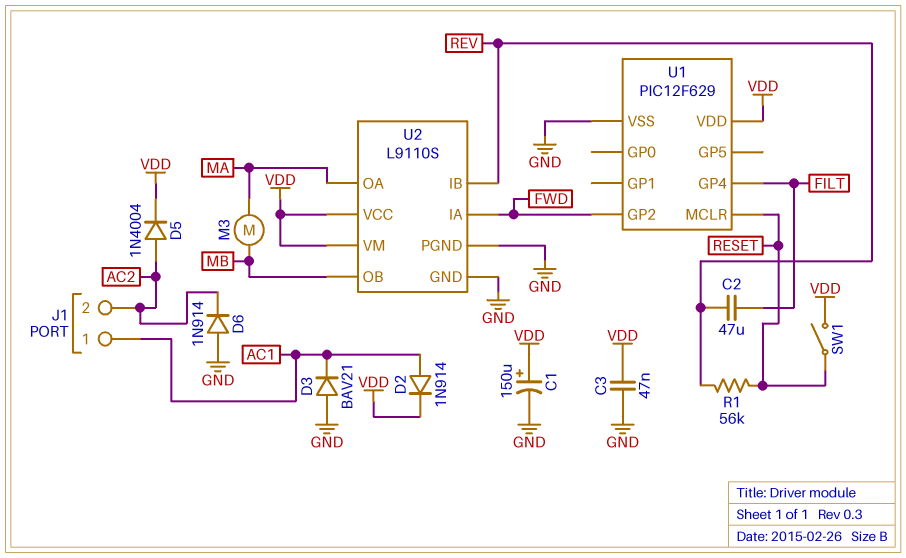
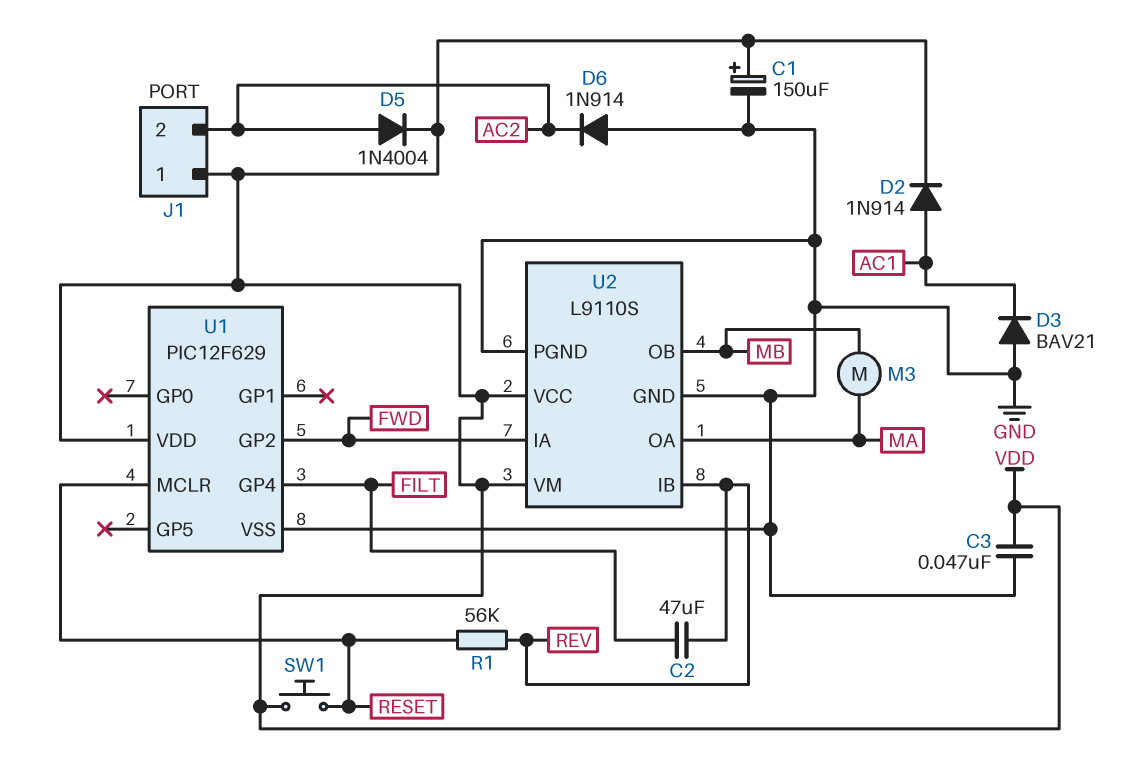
J1 pin 1: AC1 -> VDD
SW1: switch (RESET, VDD) -> button (RESET, VDD)

